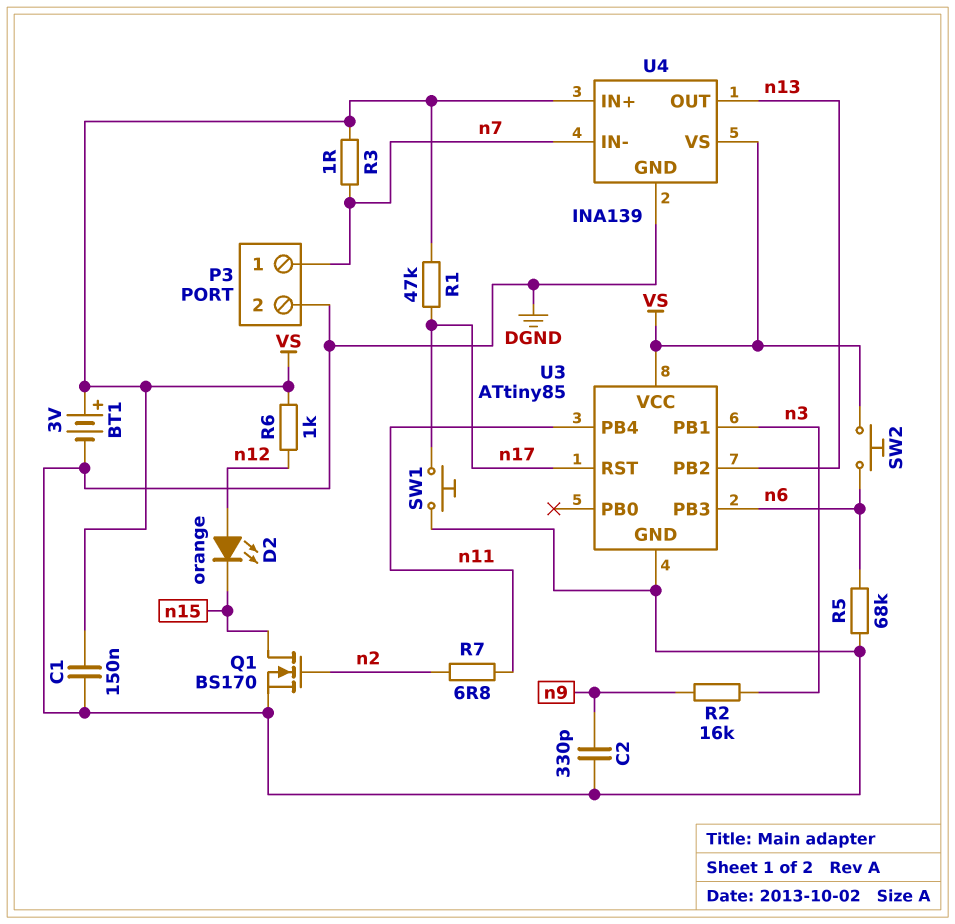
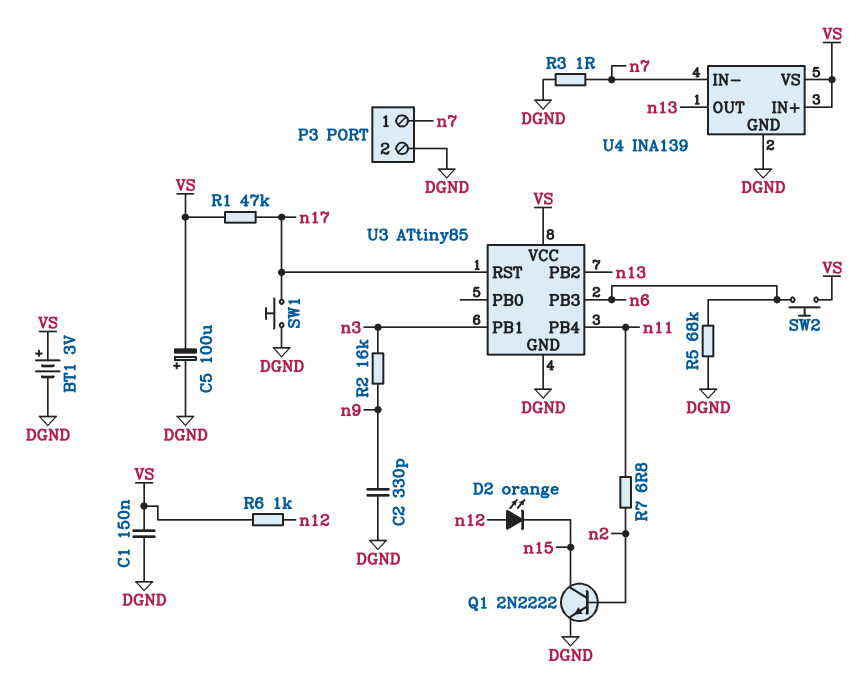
C5: none -> 100uF (plus DGND, minus VS)
Q1: NMOS BS170 (G n2, D n15, S DGND) -> NPN 2N2222 (B n2, C n15, E DGND)
R3: 1 (VS, n7) -> 1 (DGND, n7)

